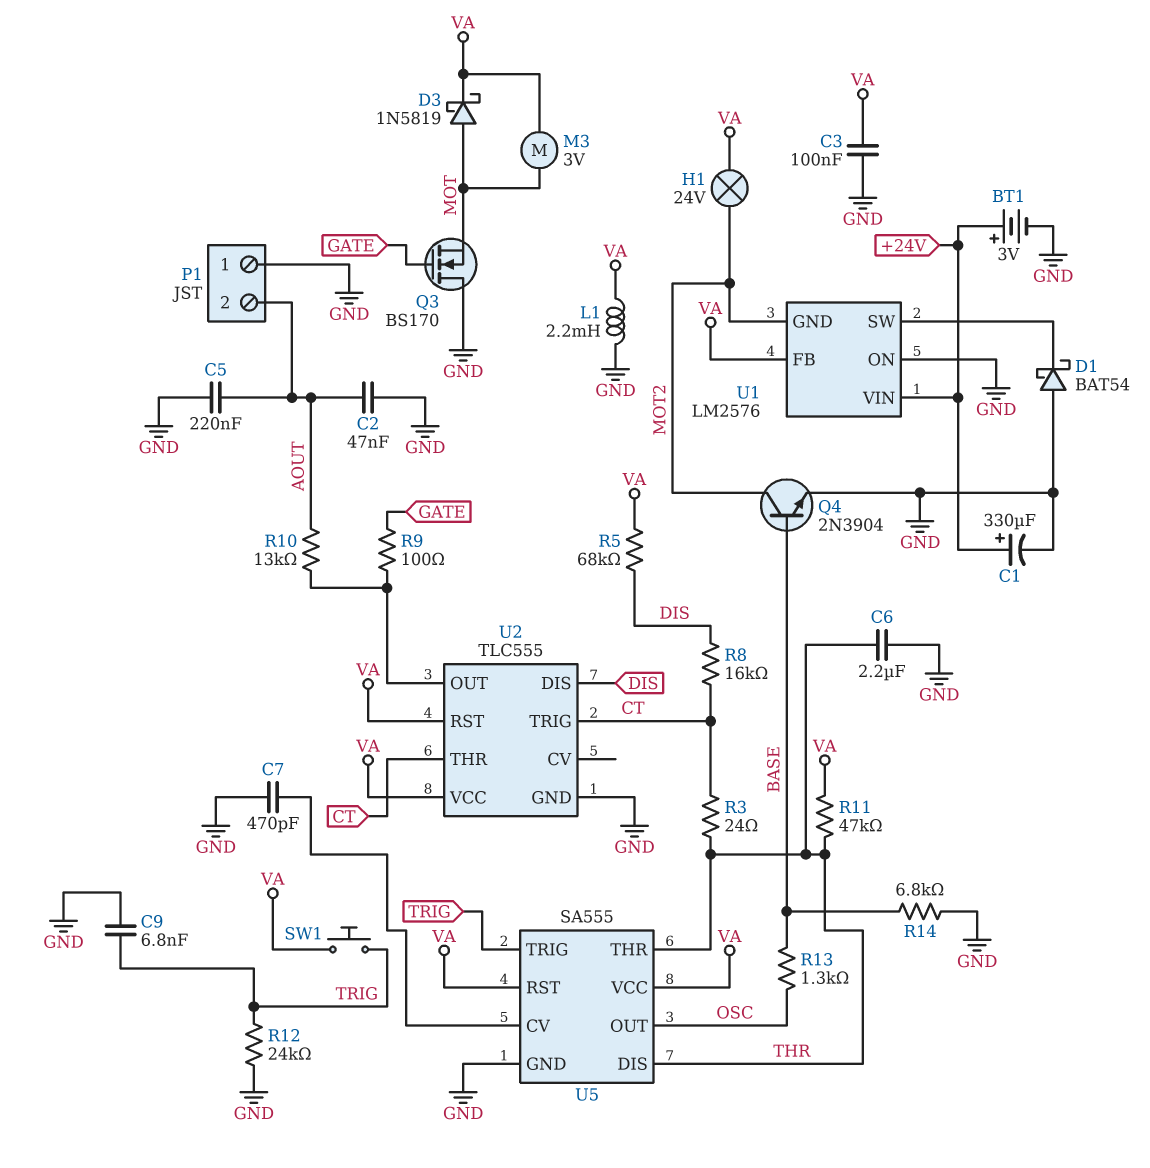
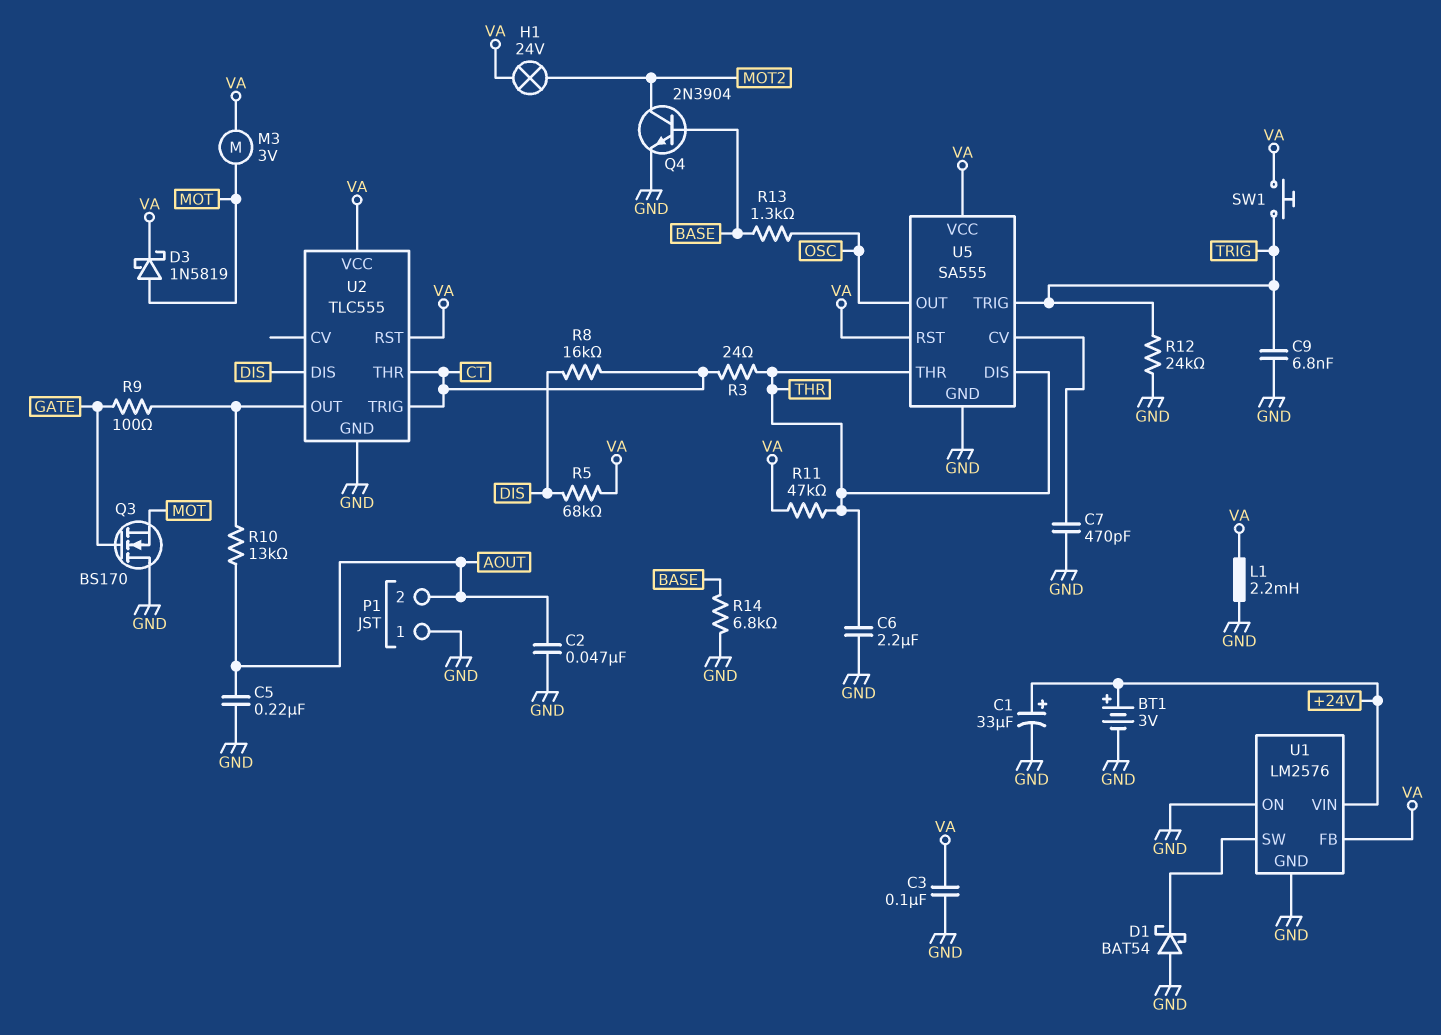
C1: 330uF (plus +24V, minus GND) -> 33uF (plus +24V, minus GND)
U1 pin GND: MOT2 -> GND

